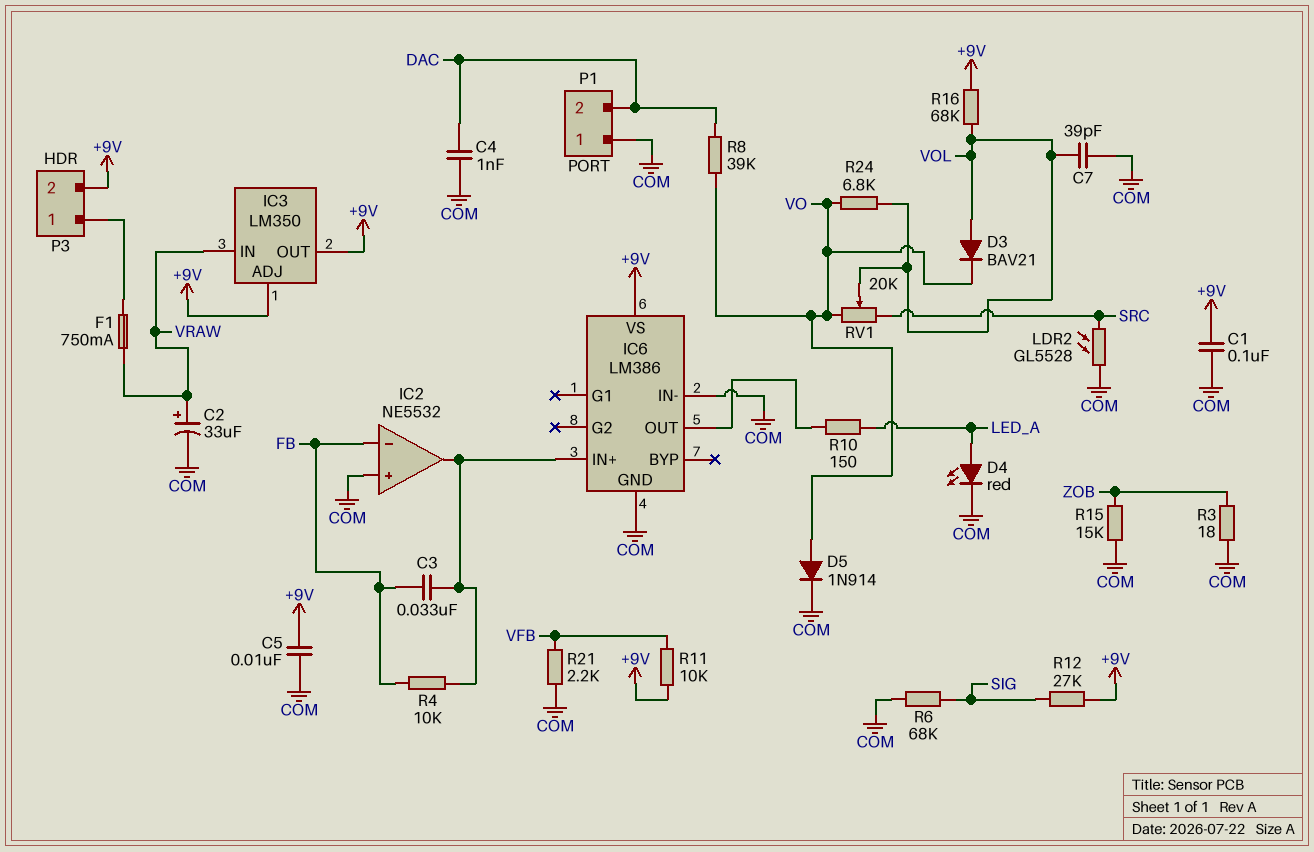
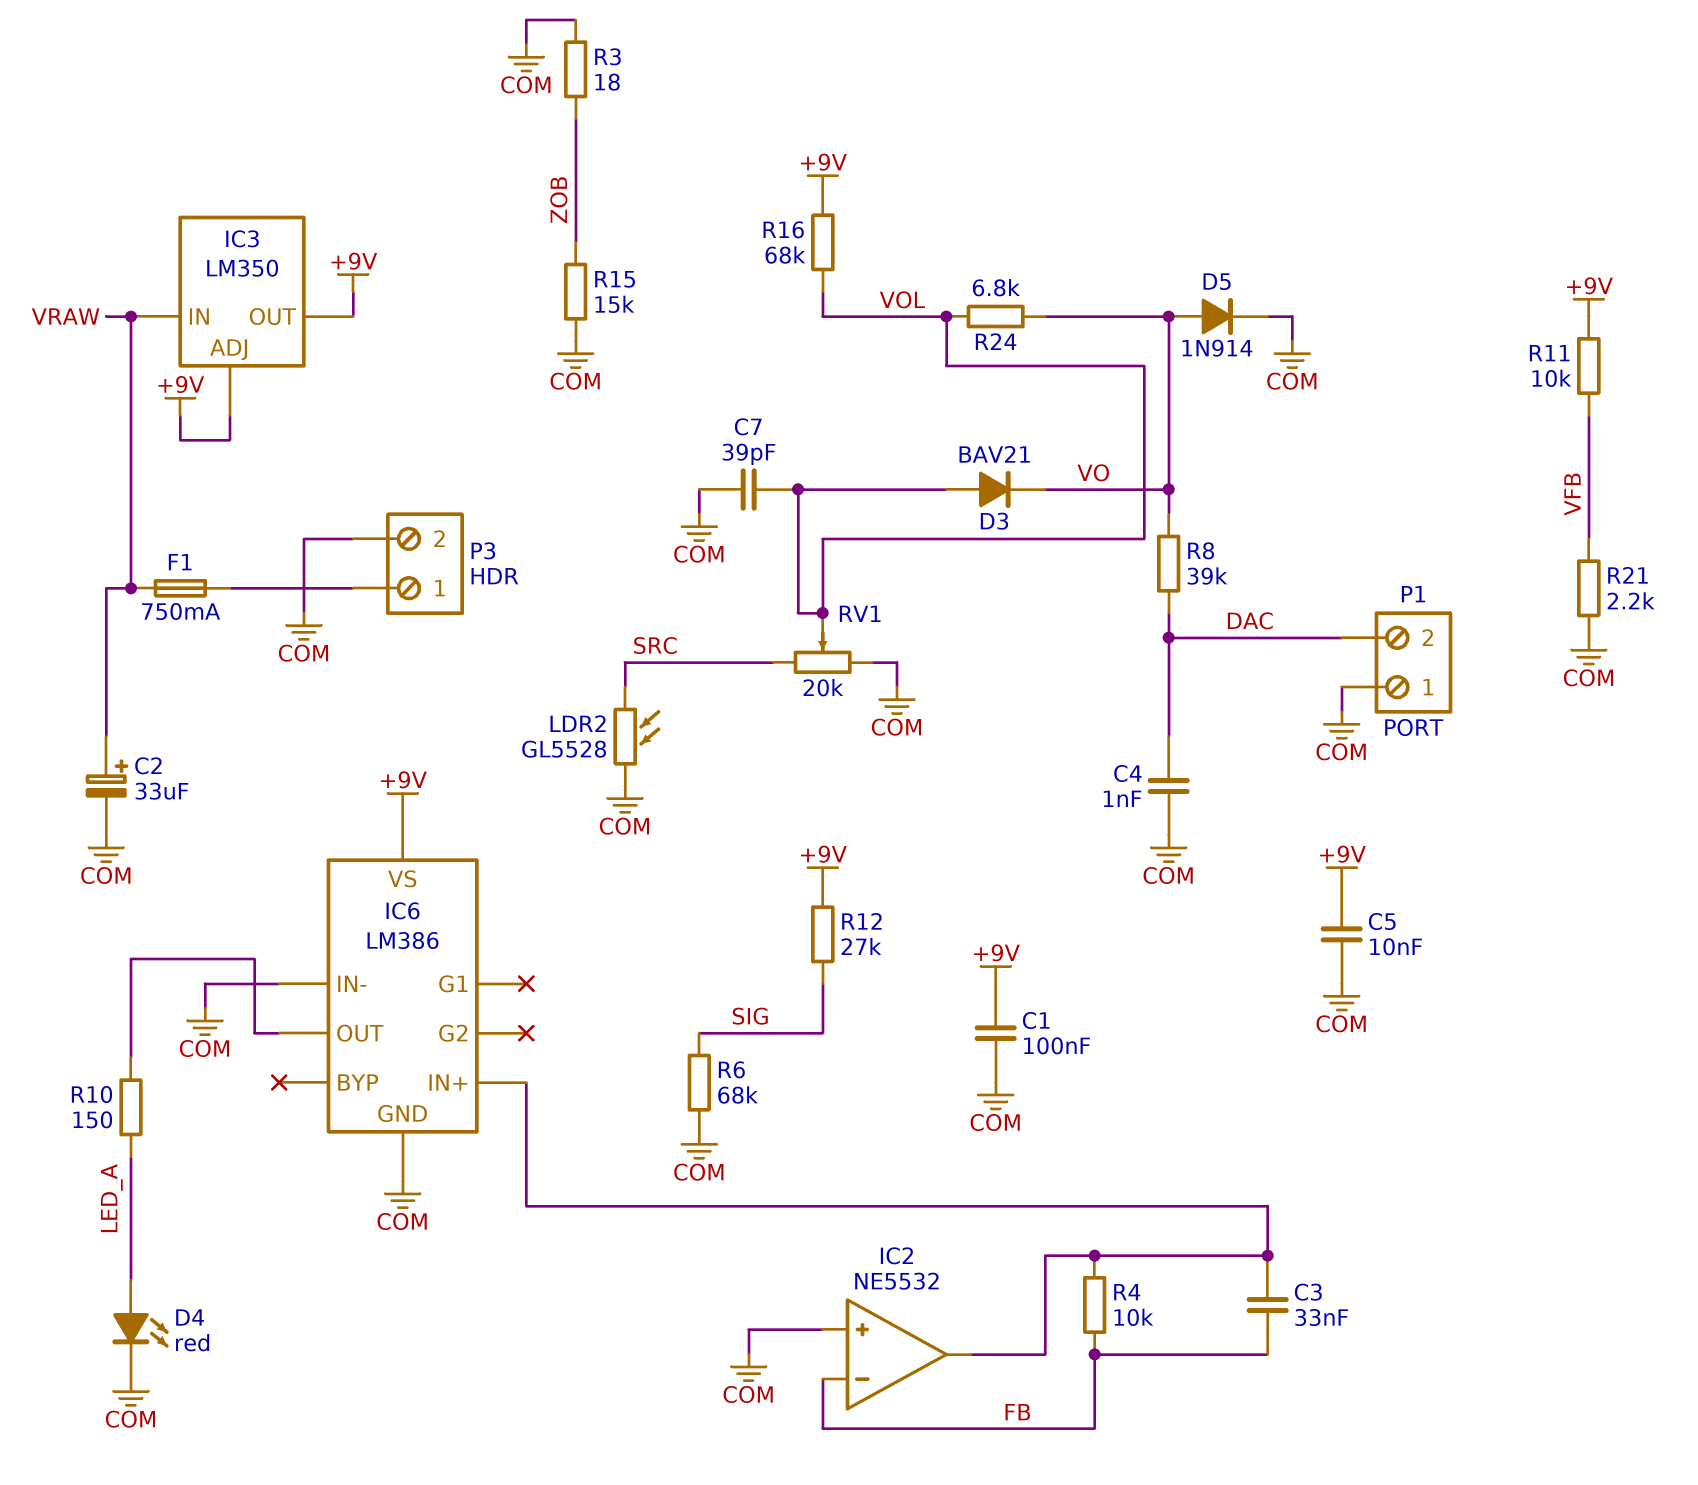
P3 pin 2: +9V -> COM
RV1: 20k (SRC, VO, wiper VOL) -> 20k (COM, SRC, wiper VOL)

